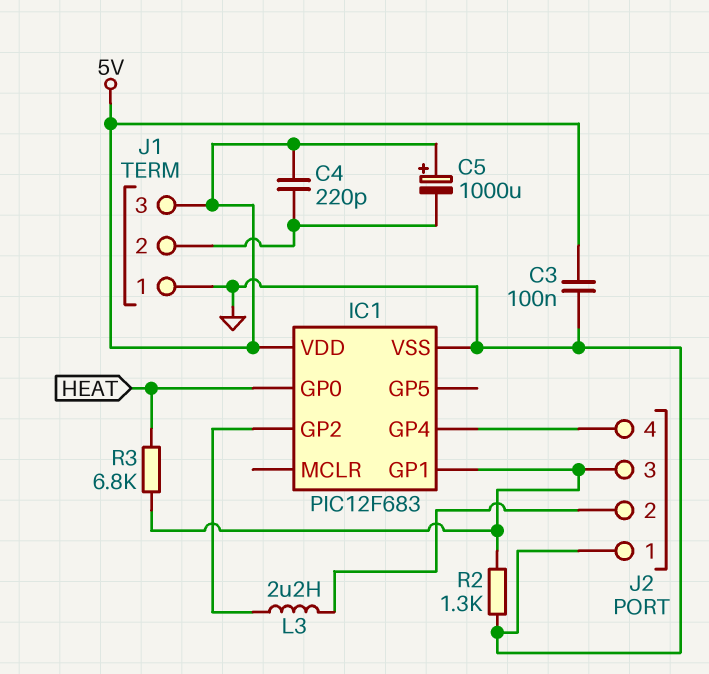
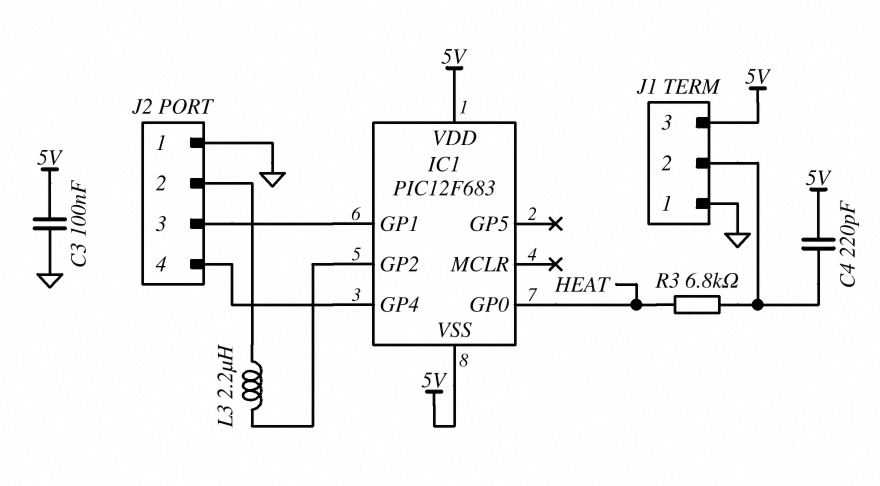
C5: 1000uF (plus 5V, minus J1/2) -> none
IC1 pin VSS: GND -> 5V
R2: 1.3k (GND, IC1/GP1) -> none
R3: 6.8k (HEAT, IC1/GP1) -> 6.8k (HEAT, J1/2)

